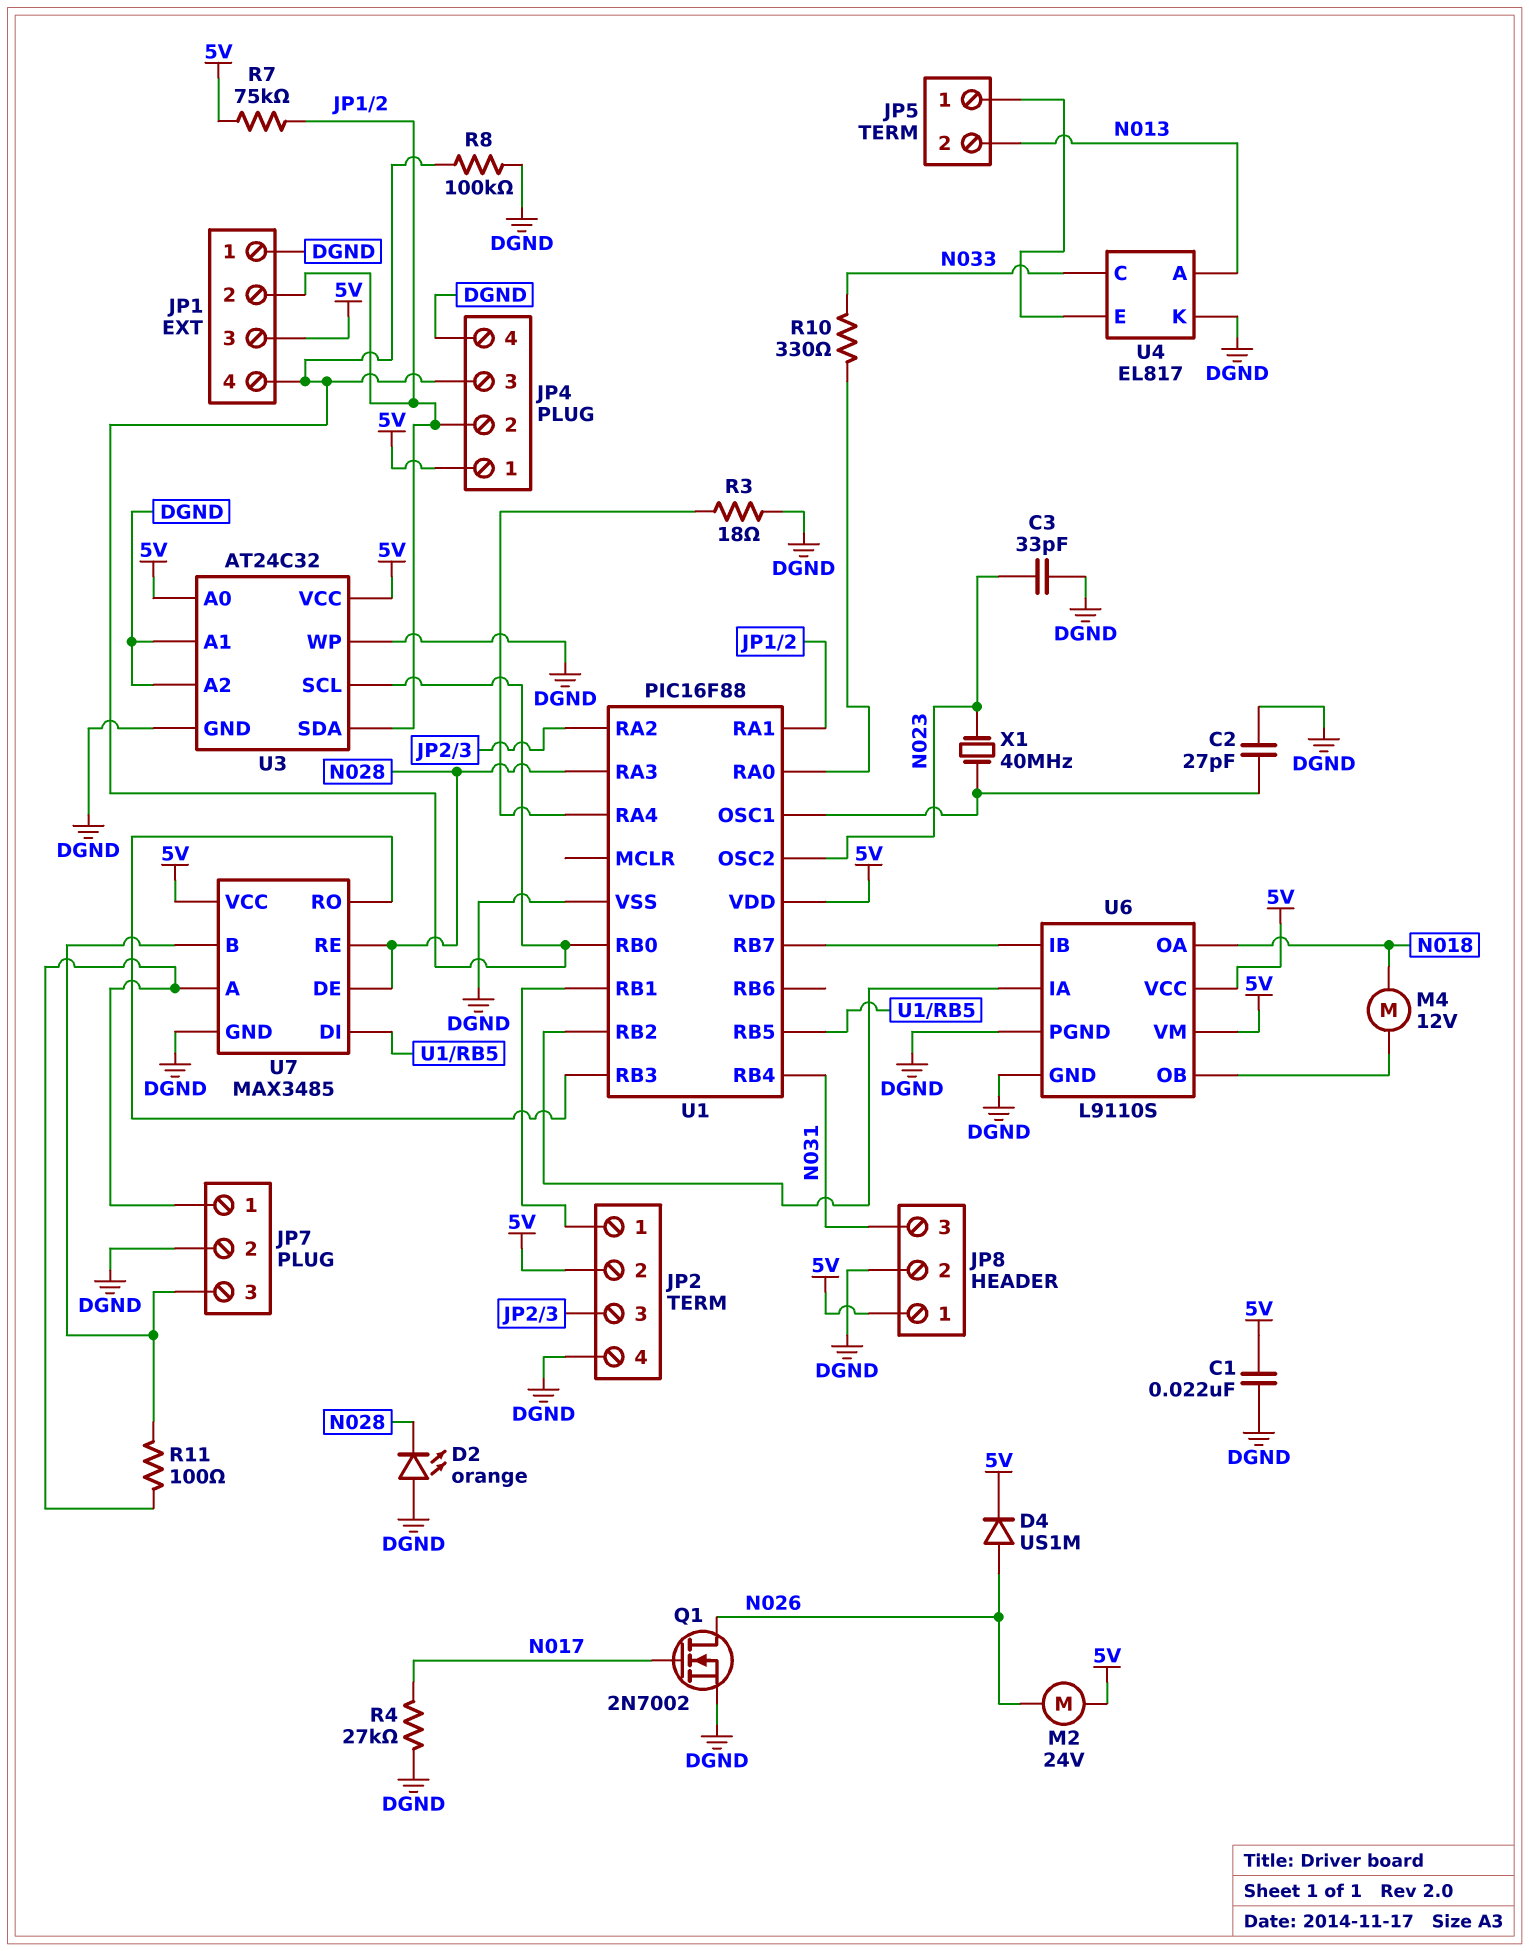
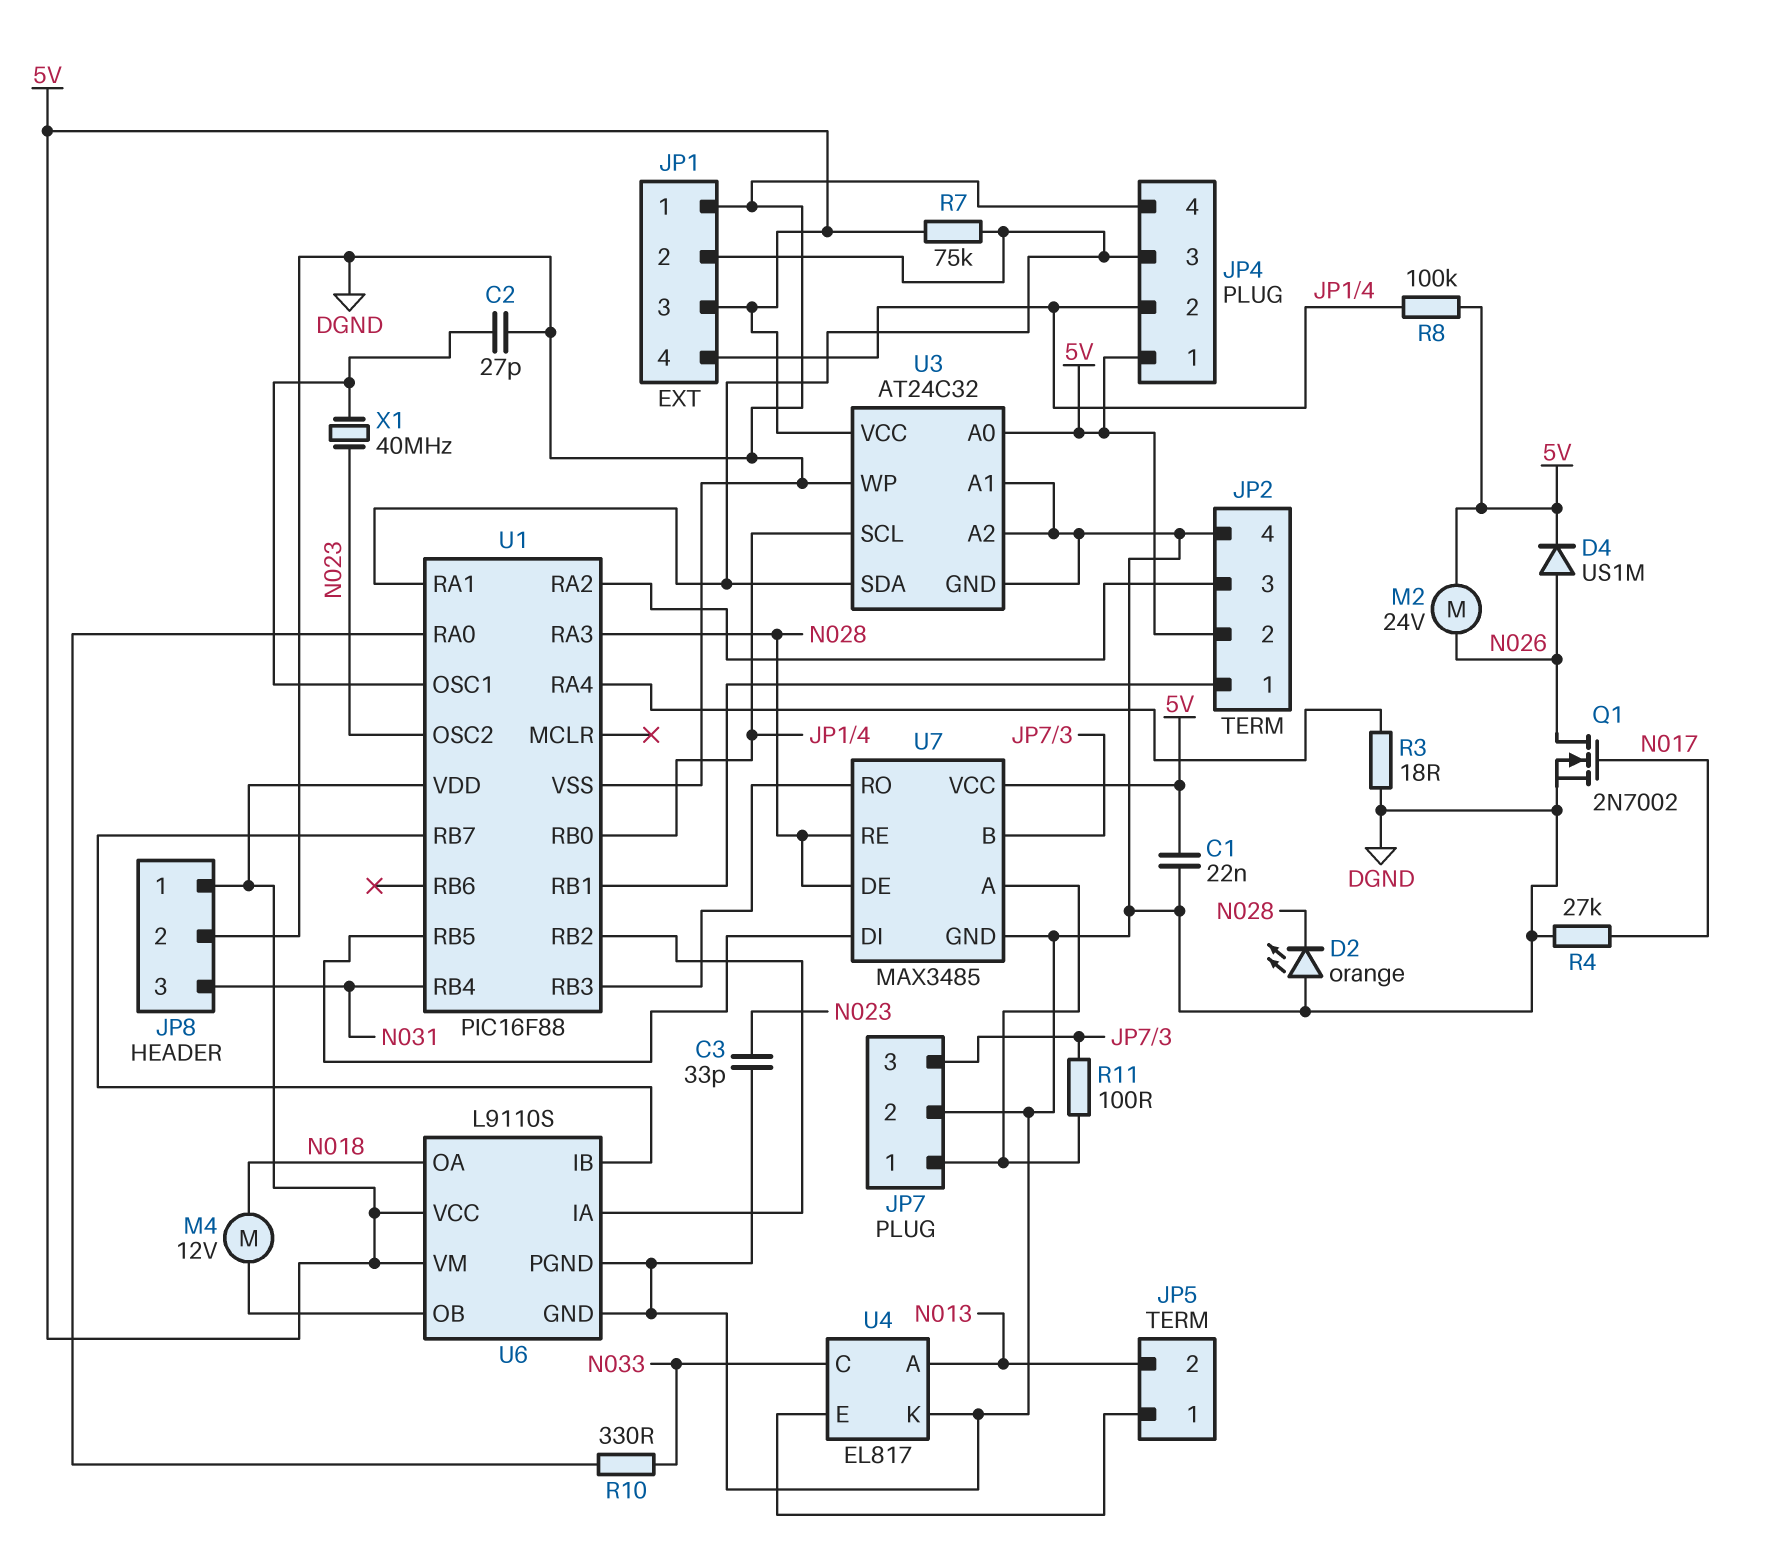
JP4 pin 2: JP1/2 -> JP1/4
JP4 pin 3: JP1/4 -> JP1/2
R8: 100k (DGND, JP1/4) -> 100k (5V, JP1/4)

